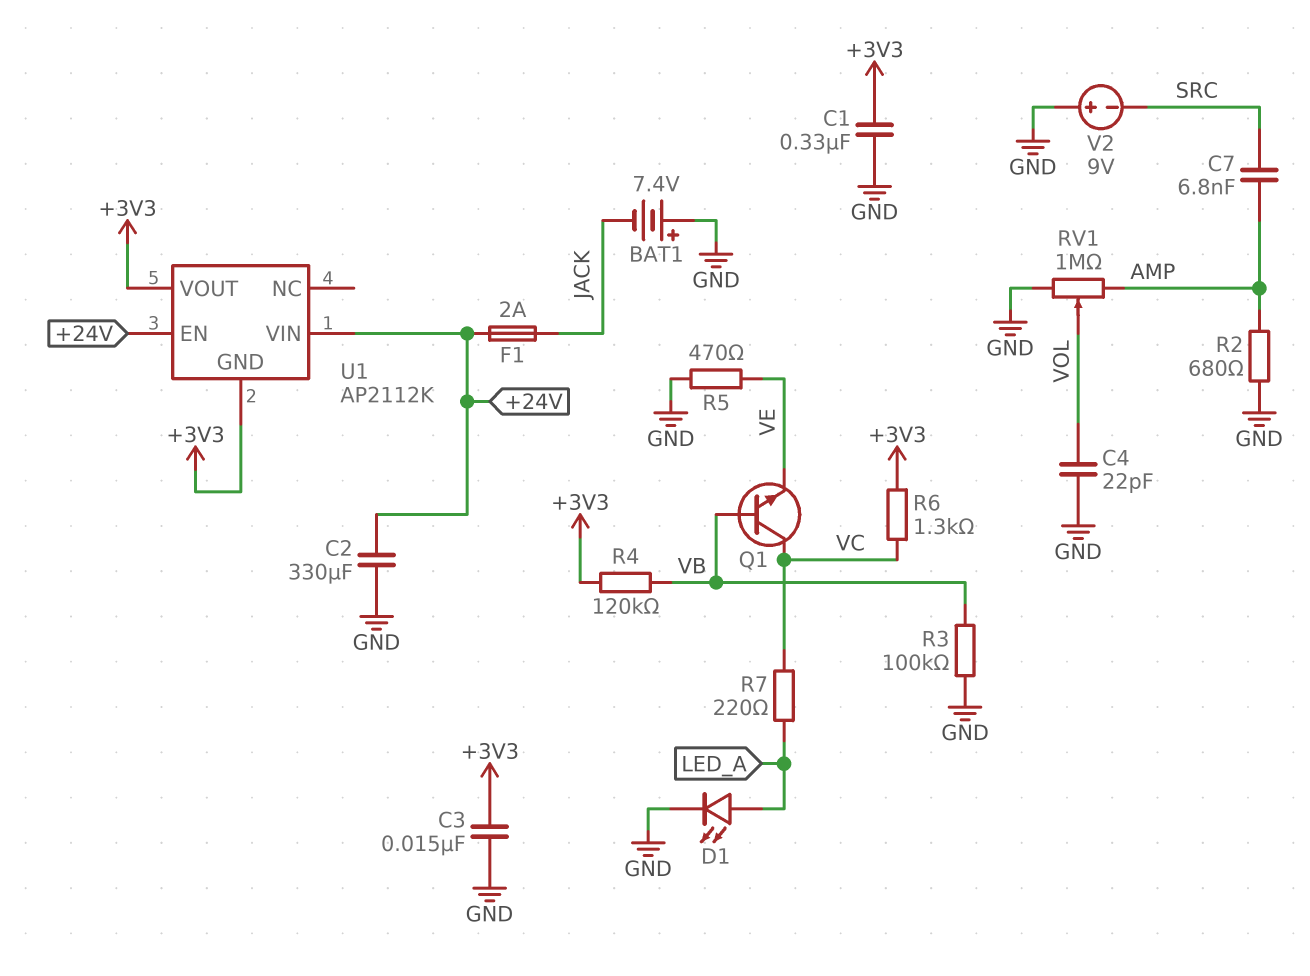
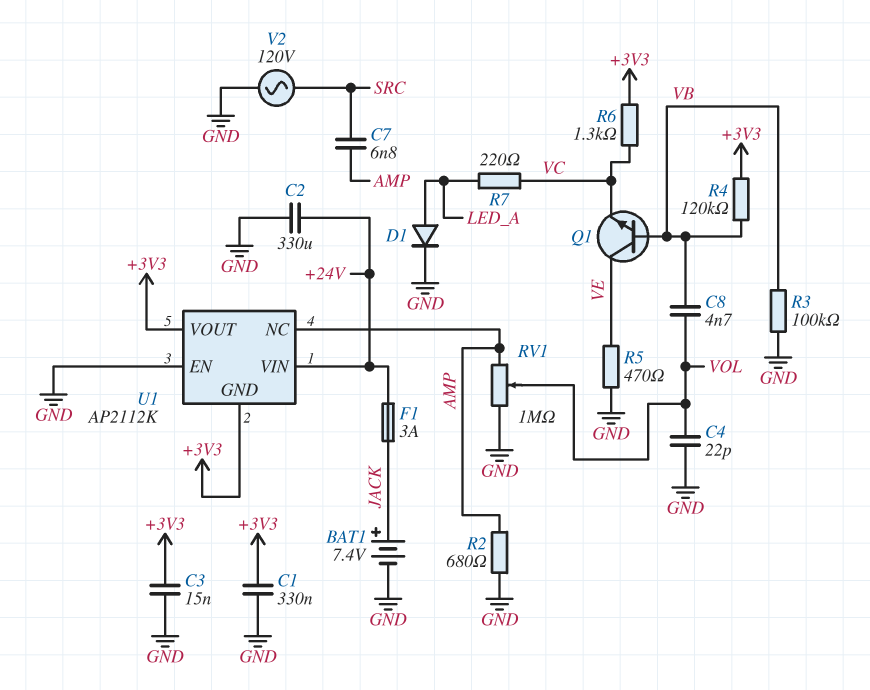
BAT1: 7.4V (plus GND, minus JACK) -> 7.4V (plus JACK, minus GND)
C8: none -> 4.7nF (VB, VOL)
D1: LED (A LED_A, K GND) -> diode (A LED_A, K GND)
F1: 2A (+24V, JACK) -> 3A (+24V, JACK)
Q1: NPN (B VB, C VC, E VE) -> NPN (B VB, C VE, E VC)
U1 pin EN: +24V -> GND
U1 pin NC: none -> AMP
V2: 9V (plus GND, minus SRC) -> AC 120V (GND, SRC)

